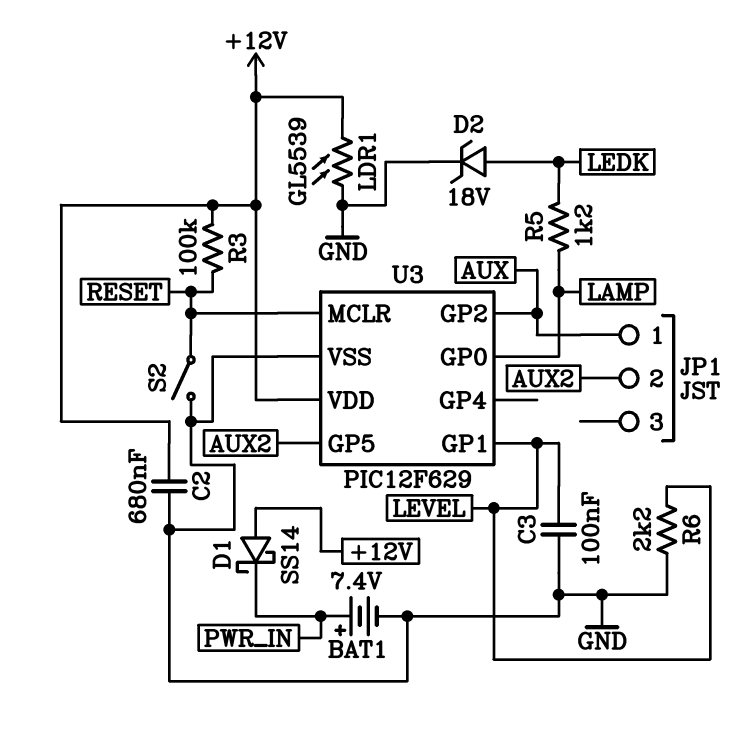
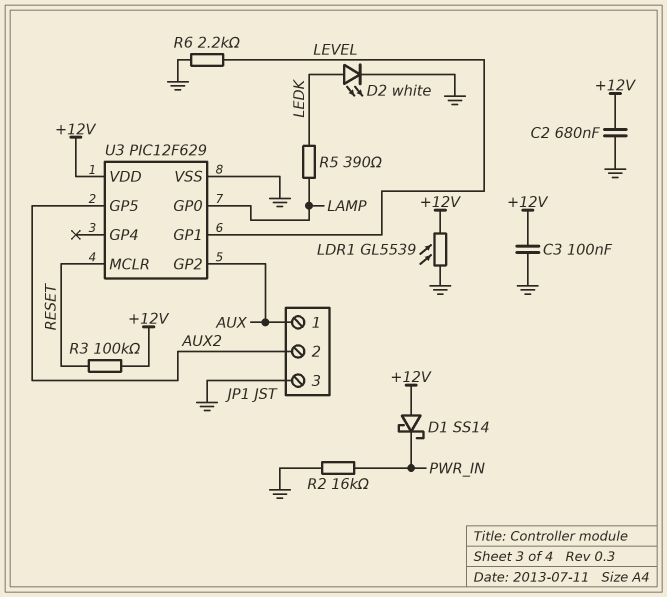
BAT1: 7.4V (plus PWR_IN, minus GND) -> none
C3: 100nF (GND, LEVEL) -> 100nF (+12V, GND)
D2: zener 18V (A LEDK, K GND) -> LED white (A LEDK, K GND)
JP1 pin 3: none -> GND
R2: none -> 16k (GND, PWR_IN)
R5: 1.2k (LAMP, LEDK) -> 390 (LAMP, LEDK)
S2: switch (GND, RESET) -> none

